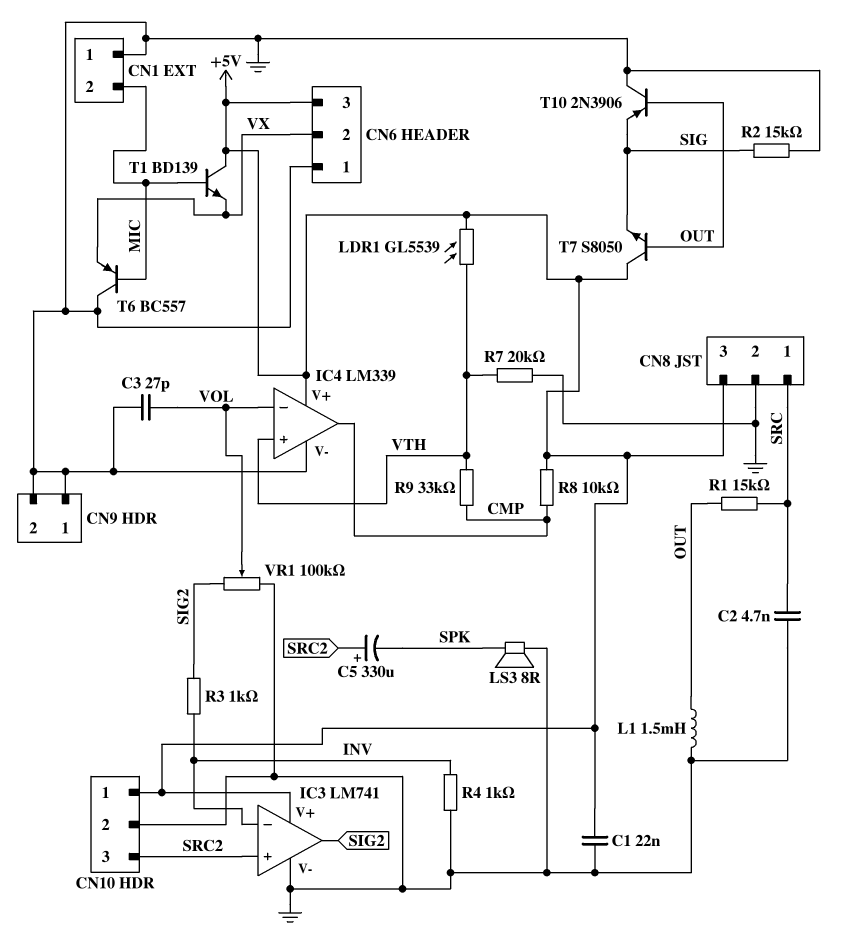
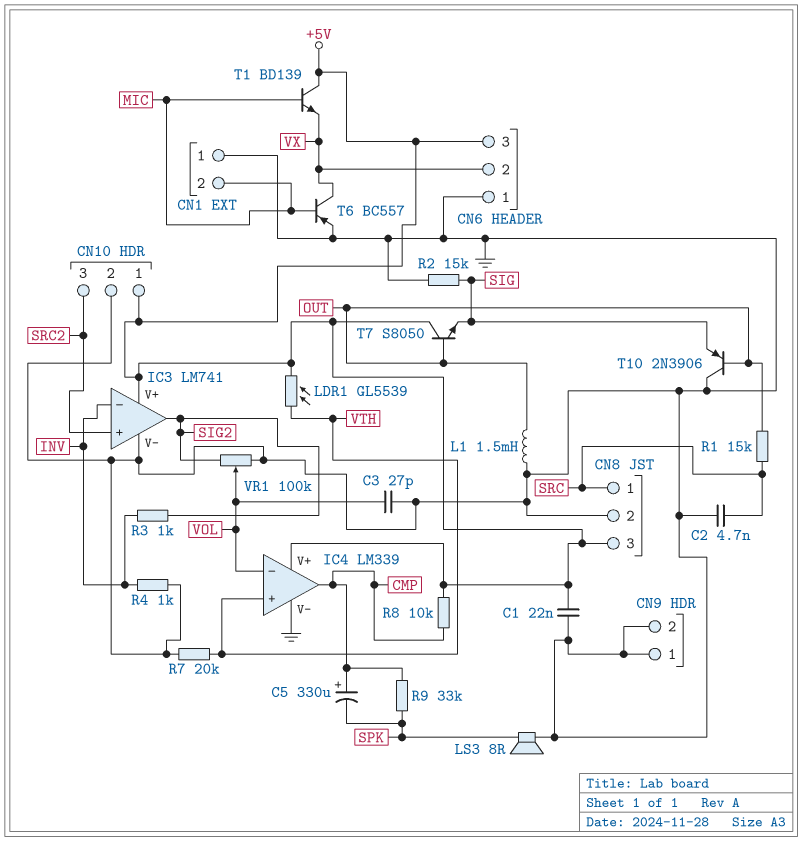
C5: 330uF (plus SRC2, minus SPK) -> 330uF (plus CMP, minus SPK)
R9: 33k (CMP, VTH) -> 33k (CMP, SPK)
T6: PNP BC557 (B MIC, C GND, E VX) -> PNP BC557 (B MIC, C VX, E GND)

